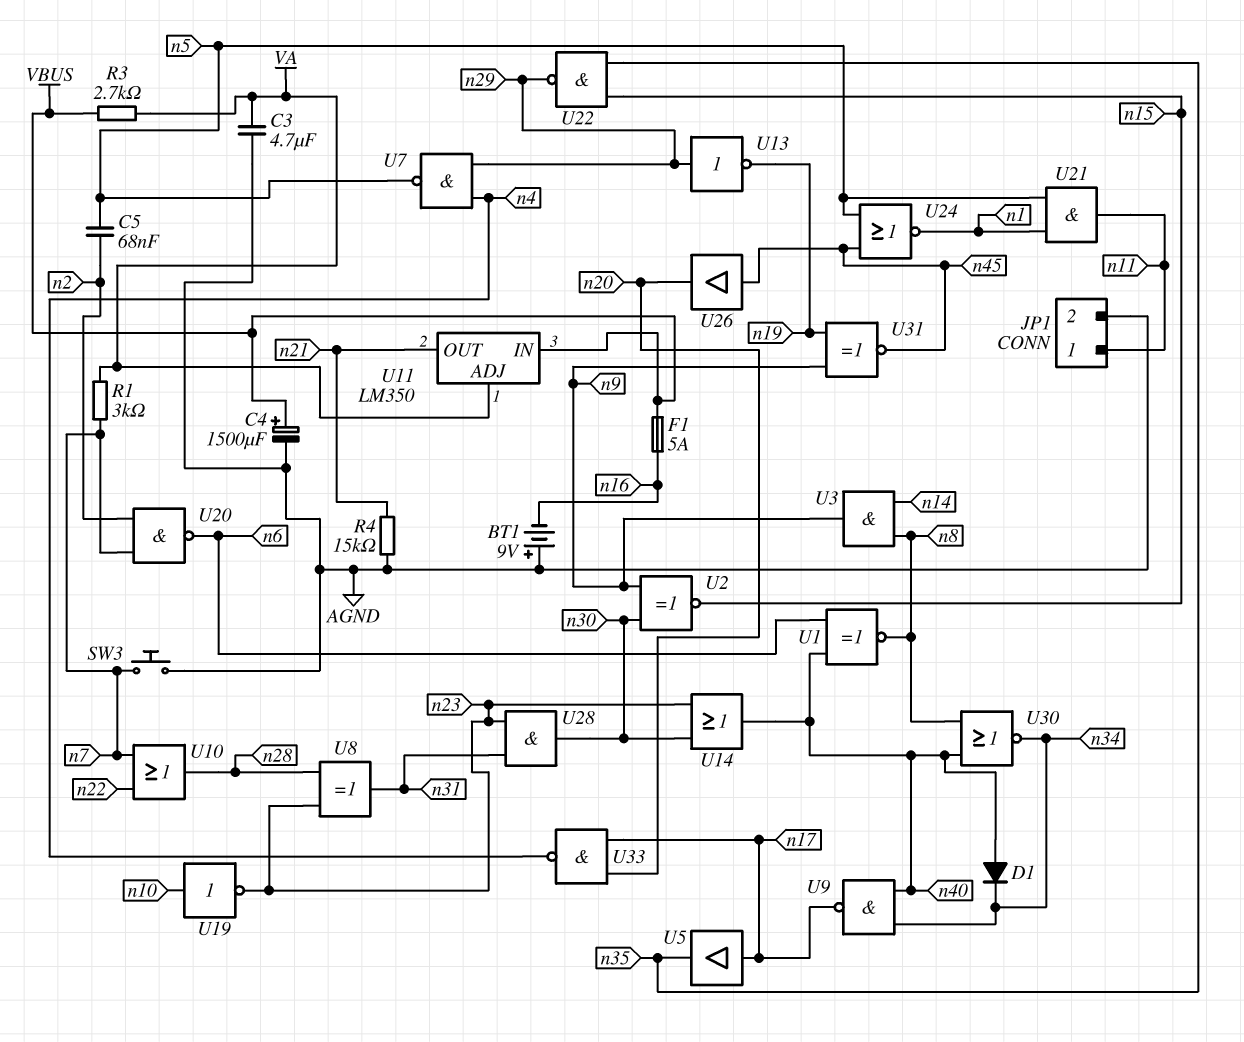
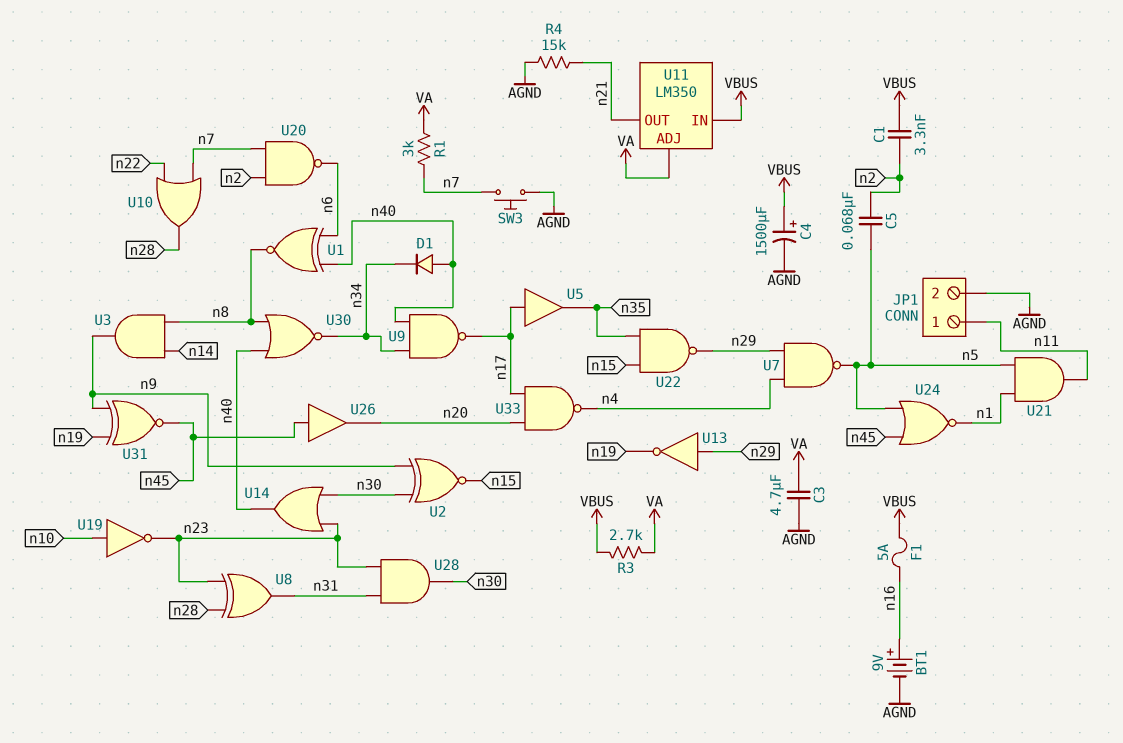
BT1: 9V (plus AGND, minus n16) -> 9V (plus n16, minus AGND)
C1: none -> 3.3nF (VBUS, n2)

